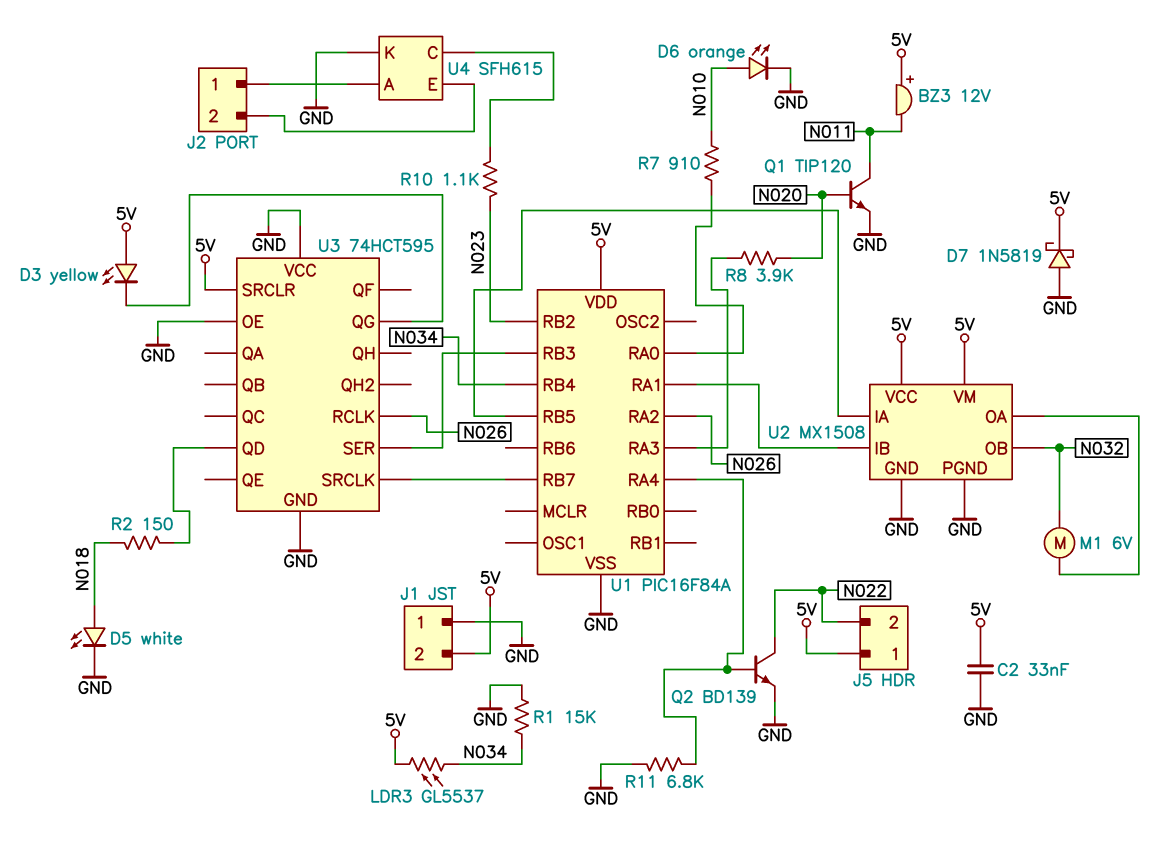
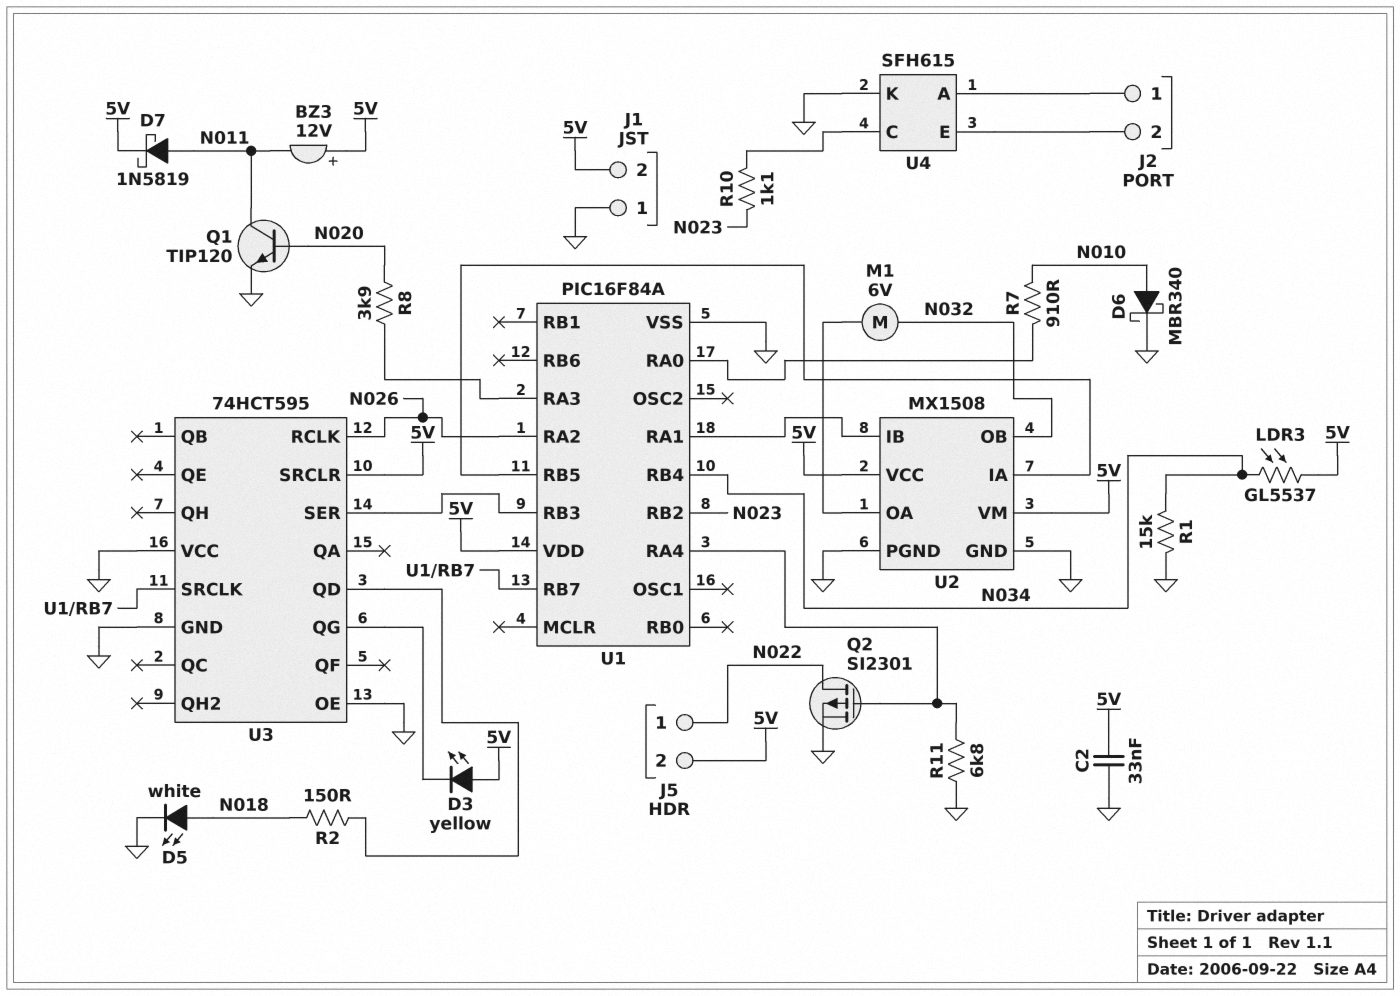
D6: LED orange (A N010, K GND) -> schottky MBR340 (A N010, K GND)
D7: schottky 1N5819 (A GND, K 5V) -> schottky 1N5819 (A N011, K 5V)
J5 pin 1: 5V -> N022
J5 pin 2: N022 -> 5V
Q2: NPN BD139 (B U1/RA4, C N022, E GND) -> PMOS SI2301 (G U1/RA4, D N022, S GND)

